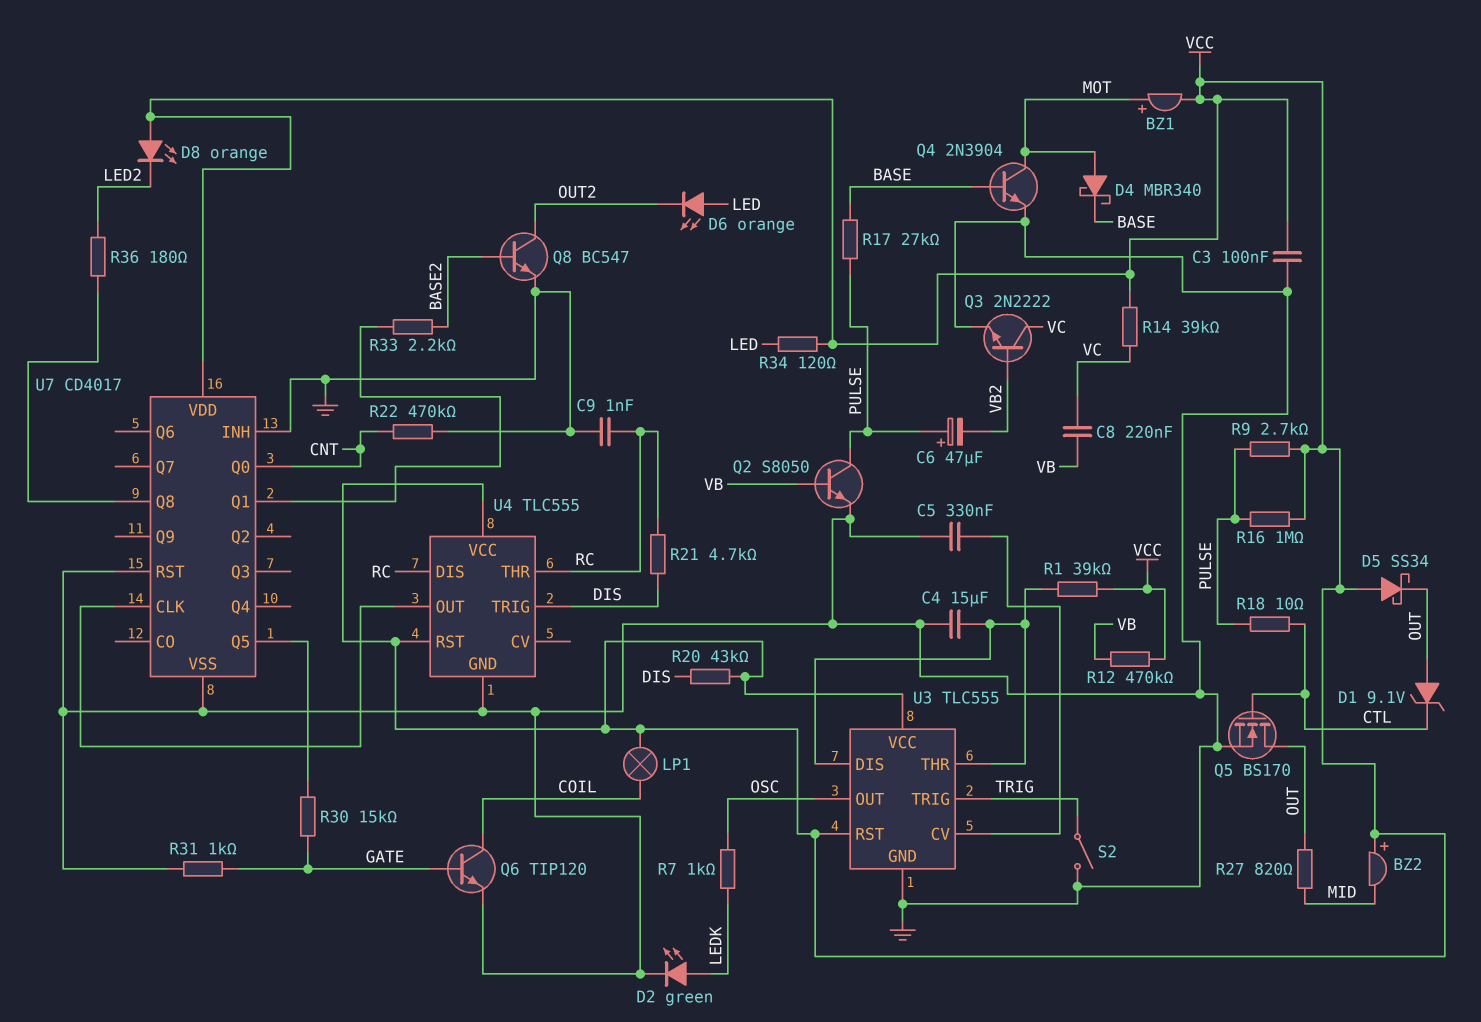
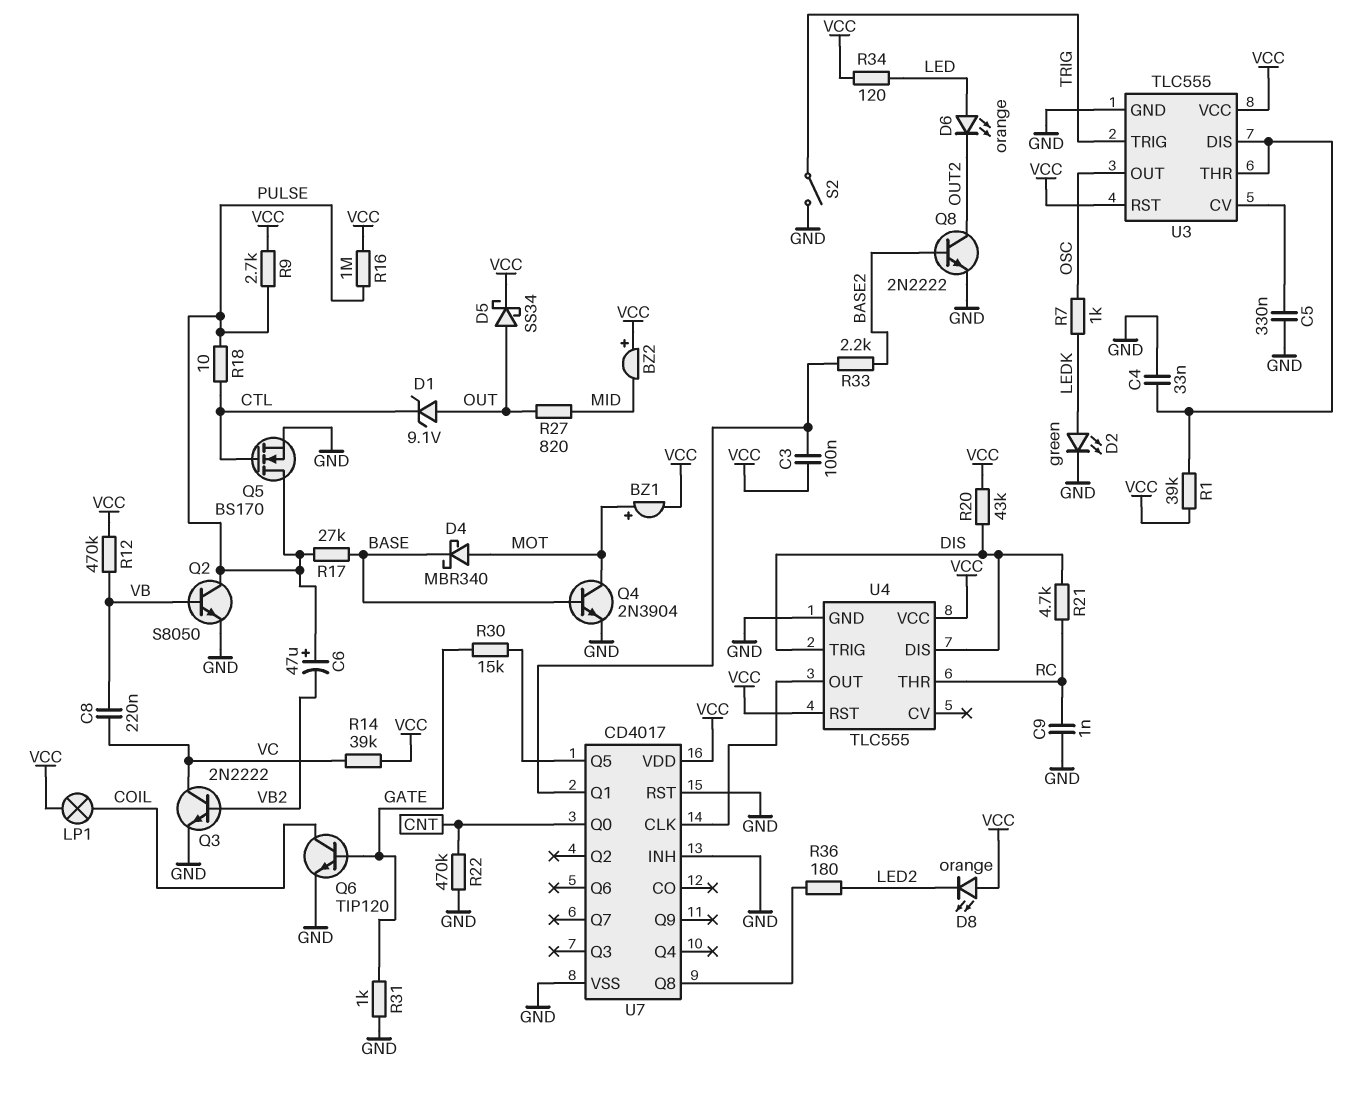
C3: 100nF (GND, VCC) -> 100nF (U7/Q1, VCC)
C4: 15uF (GND, U3/DIS) -> 33nF (GND, U3/DIS)
D5: schottky SS34 (A VCC, K OUT) -> schottky SS34 (A OUT, K VCC)
Q5: NMOS BS170 (G CTL, D OUT, S GND) -> NMOS BS170 (G CTL, D PULSE, S GND)
Q8: NPN BC547 (B BASE2, C OUT2, E GND) -> NPN 2N2222 (B BASE2, C OUT2, E GND)
U4 pin DIS: RC -> DIS

